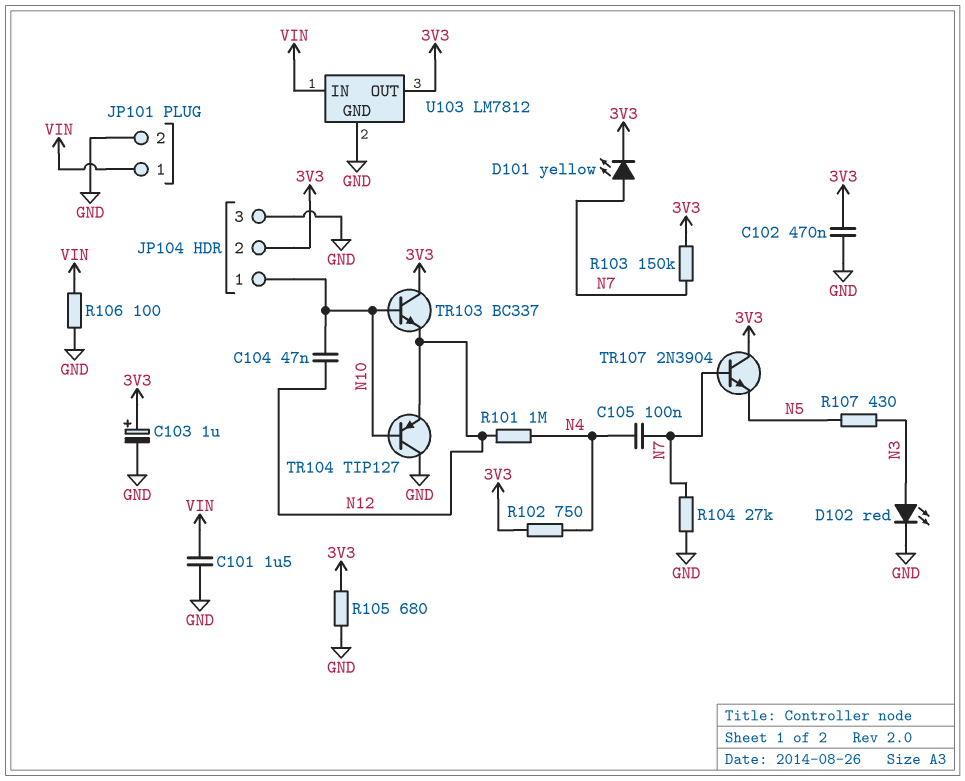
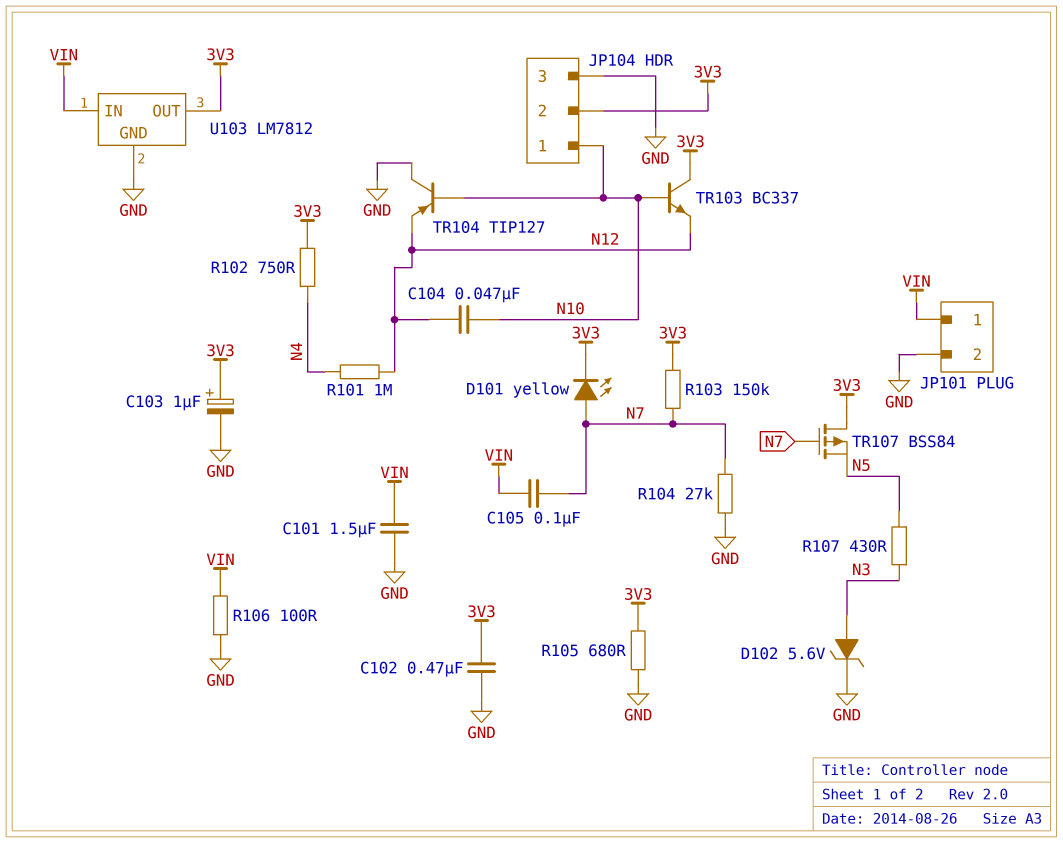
C105: 100nF (N4, N7) -> 100nF (N7, VIN)
D102: LED red (A N3, K GND) -> zener 5.6V (A N3, K GND)
TR107: NPN 2N3904 (B N7, C 3V3, E N5) -> PMOS BSS84 (G N7, D 3V3, S N5)

